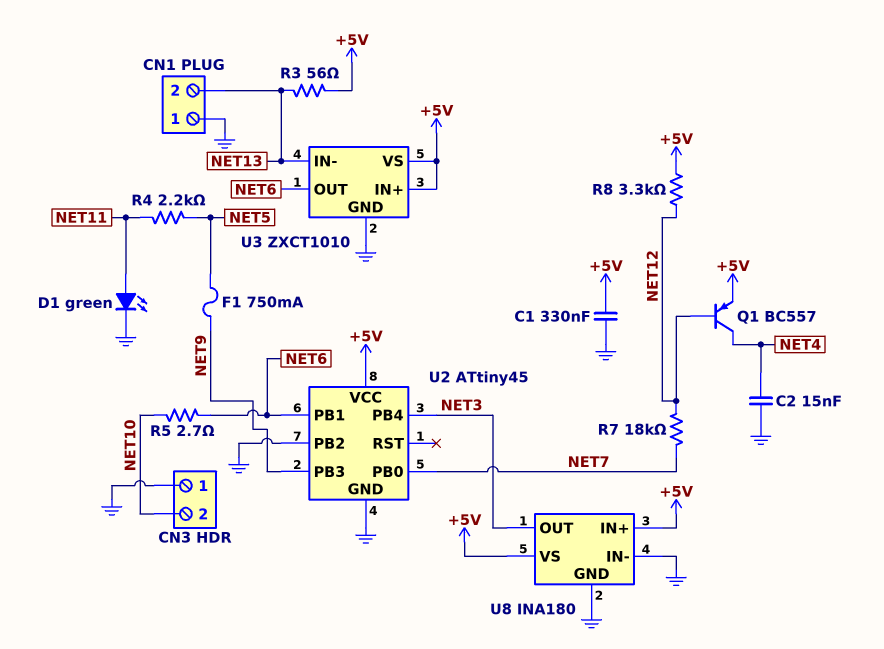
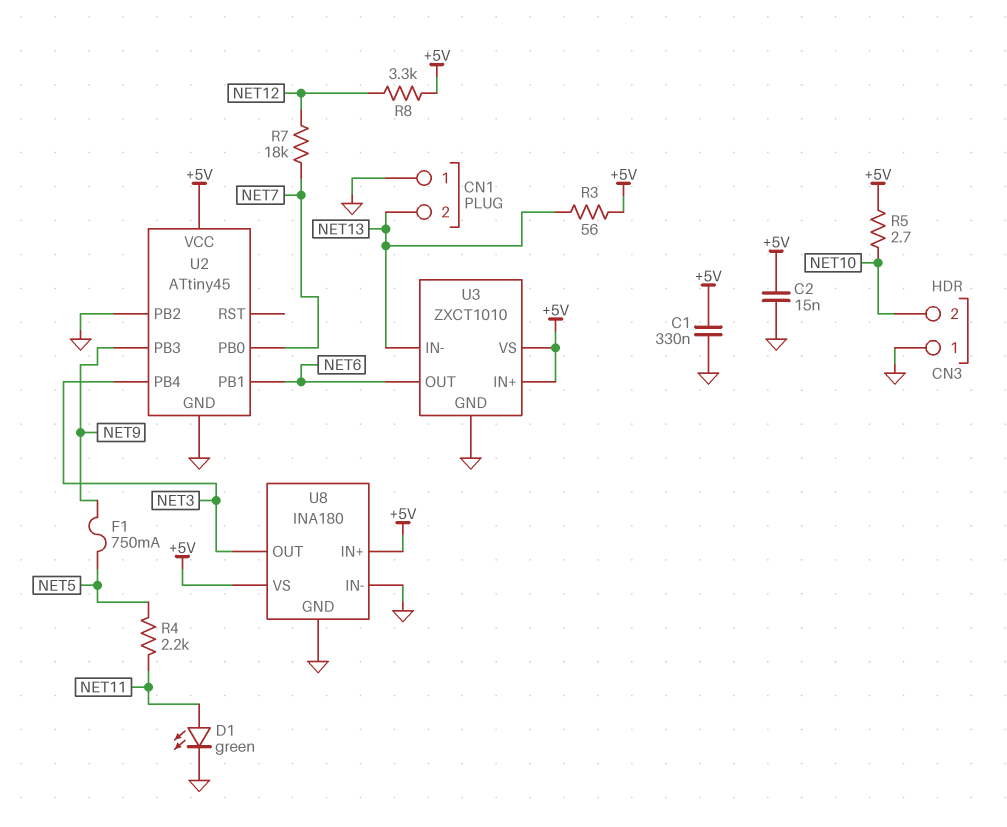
C2: 15nF (GND, NET4) -> 15nF (+5V, GND)
Q1: PNP BC557 (B NET12, C NET4, E +5V) -> none
R5: 2.7 (NET6, NET10) -> 2.7 (+5V, NET10)

